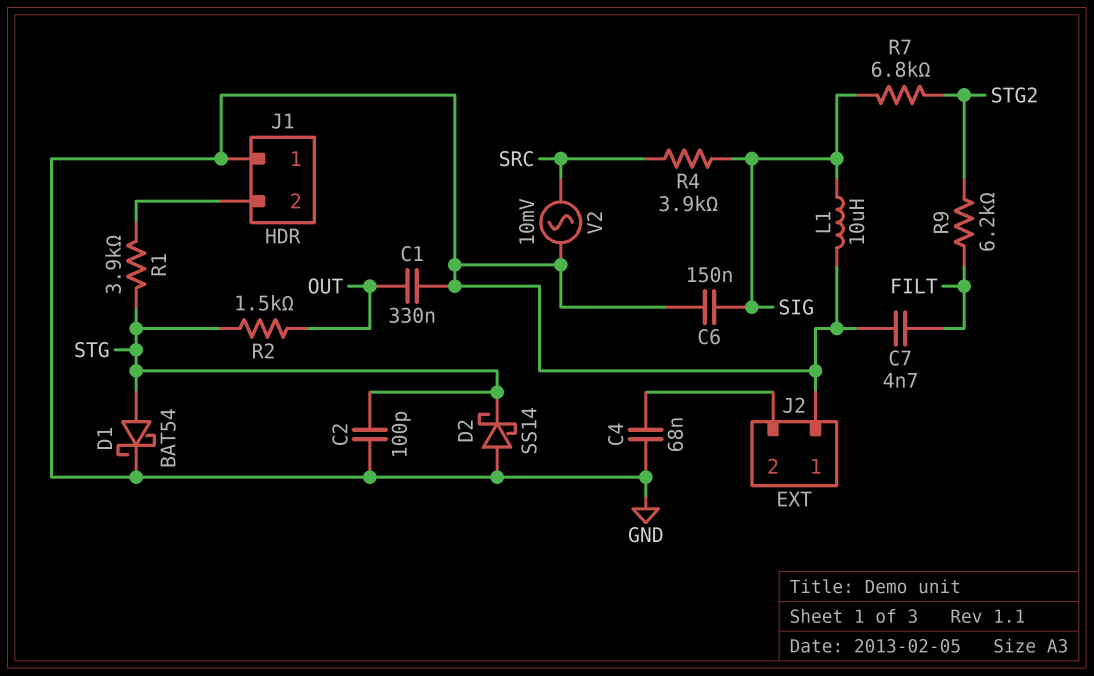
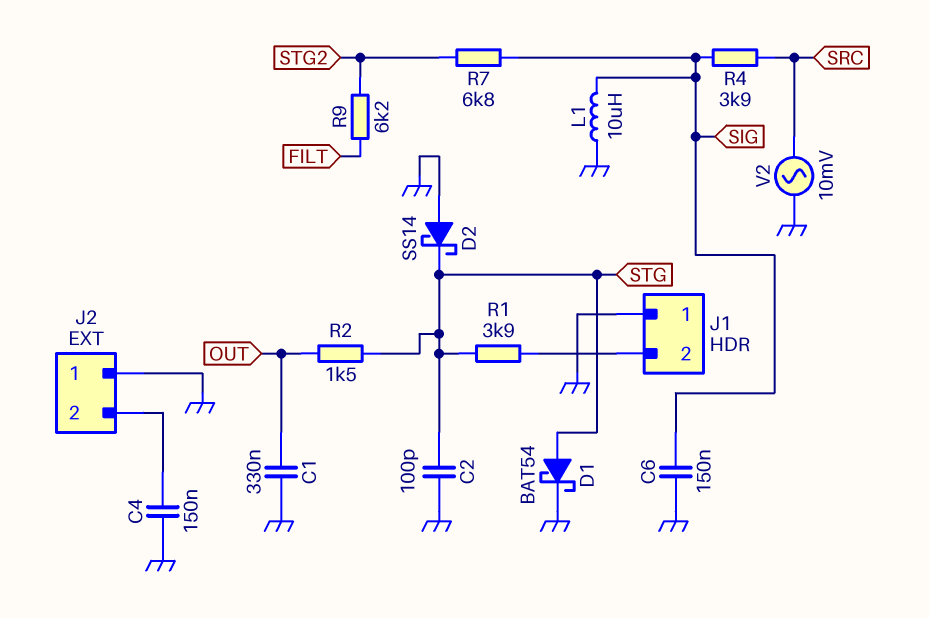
C4: 68nF (GND, J2/2) -> 150nF (GND, J2/2)
C7: 4.7nF (FILT, GND) -> none

